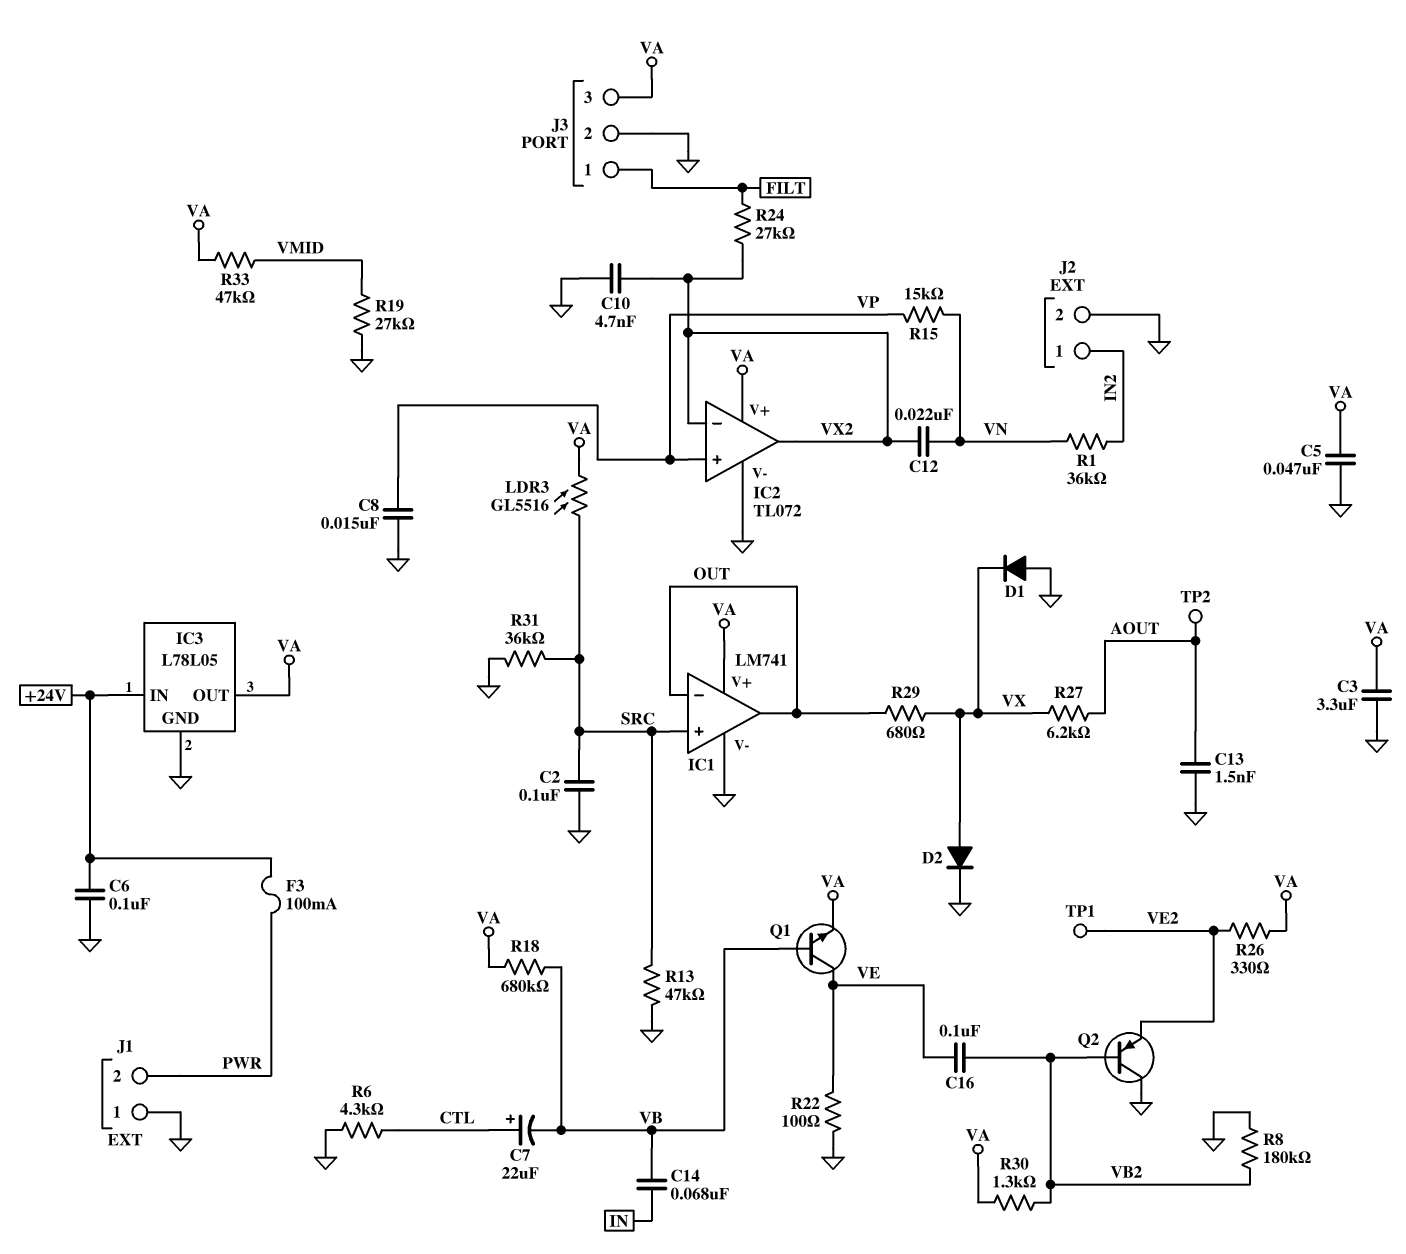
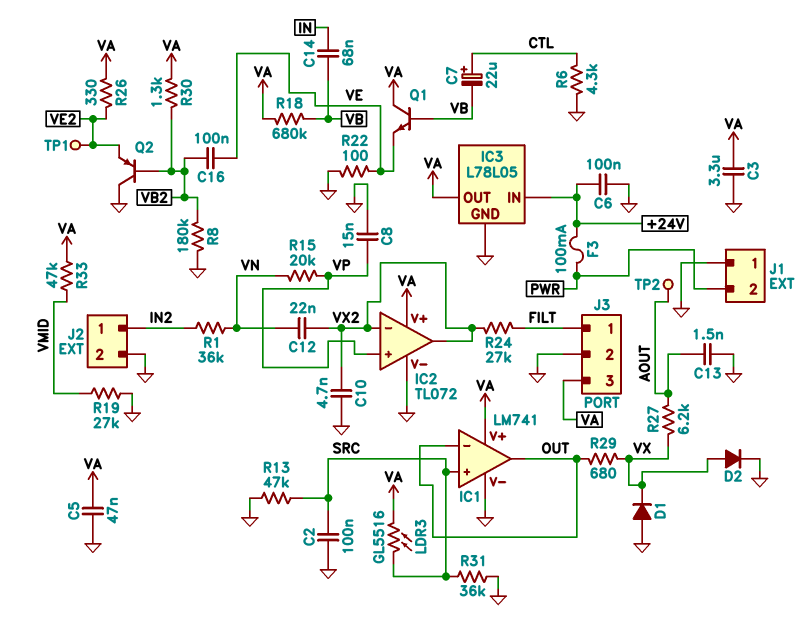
Q1: NPN (B VB, C VE, E VA) -> NPN (B VB, C VA, E VE)
R15: 15k (VN, VP) -> 20k (VN, VP)

